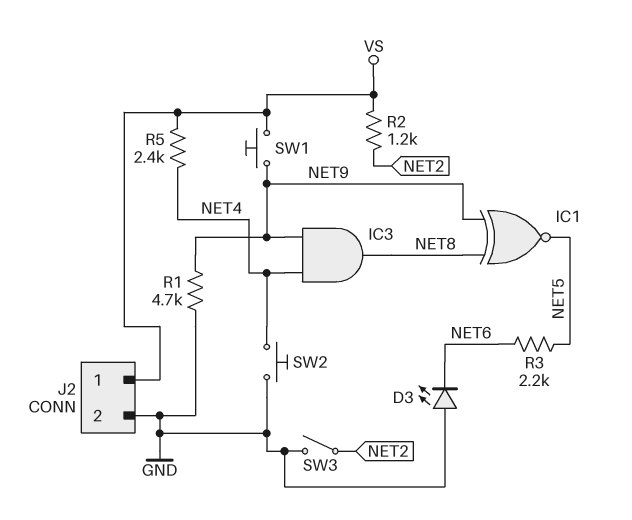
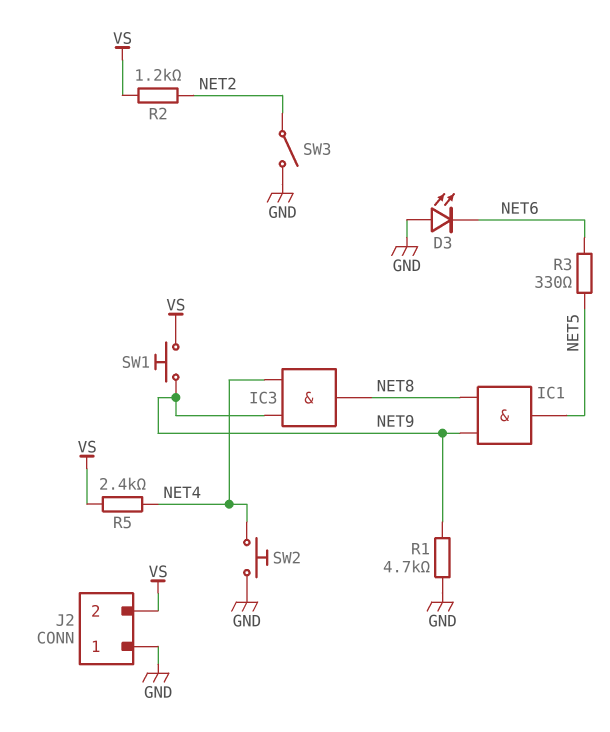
IC1: XNOR (in NET8, in NET9, out NET5) -> AND (in NET8, in NET9, out NET5)
J2 pin 1: VS -> GND
J2 pin 2: GND -> VS
R3: 2.2k (NET5, NET6) -> 330 (NET5, NET6)

